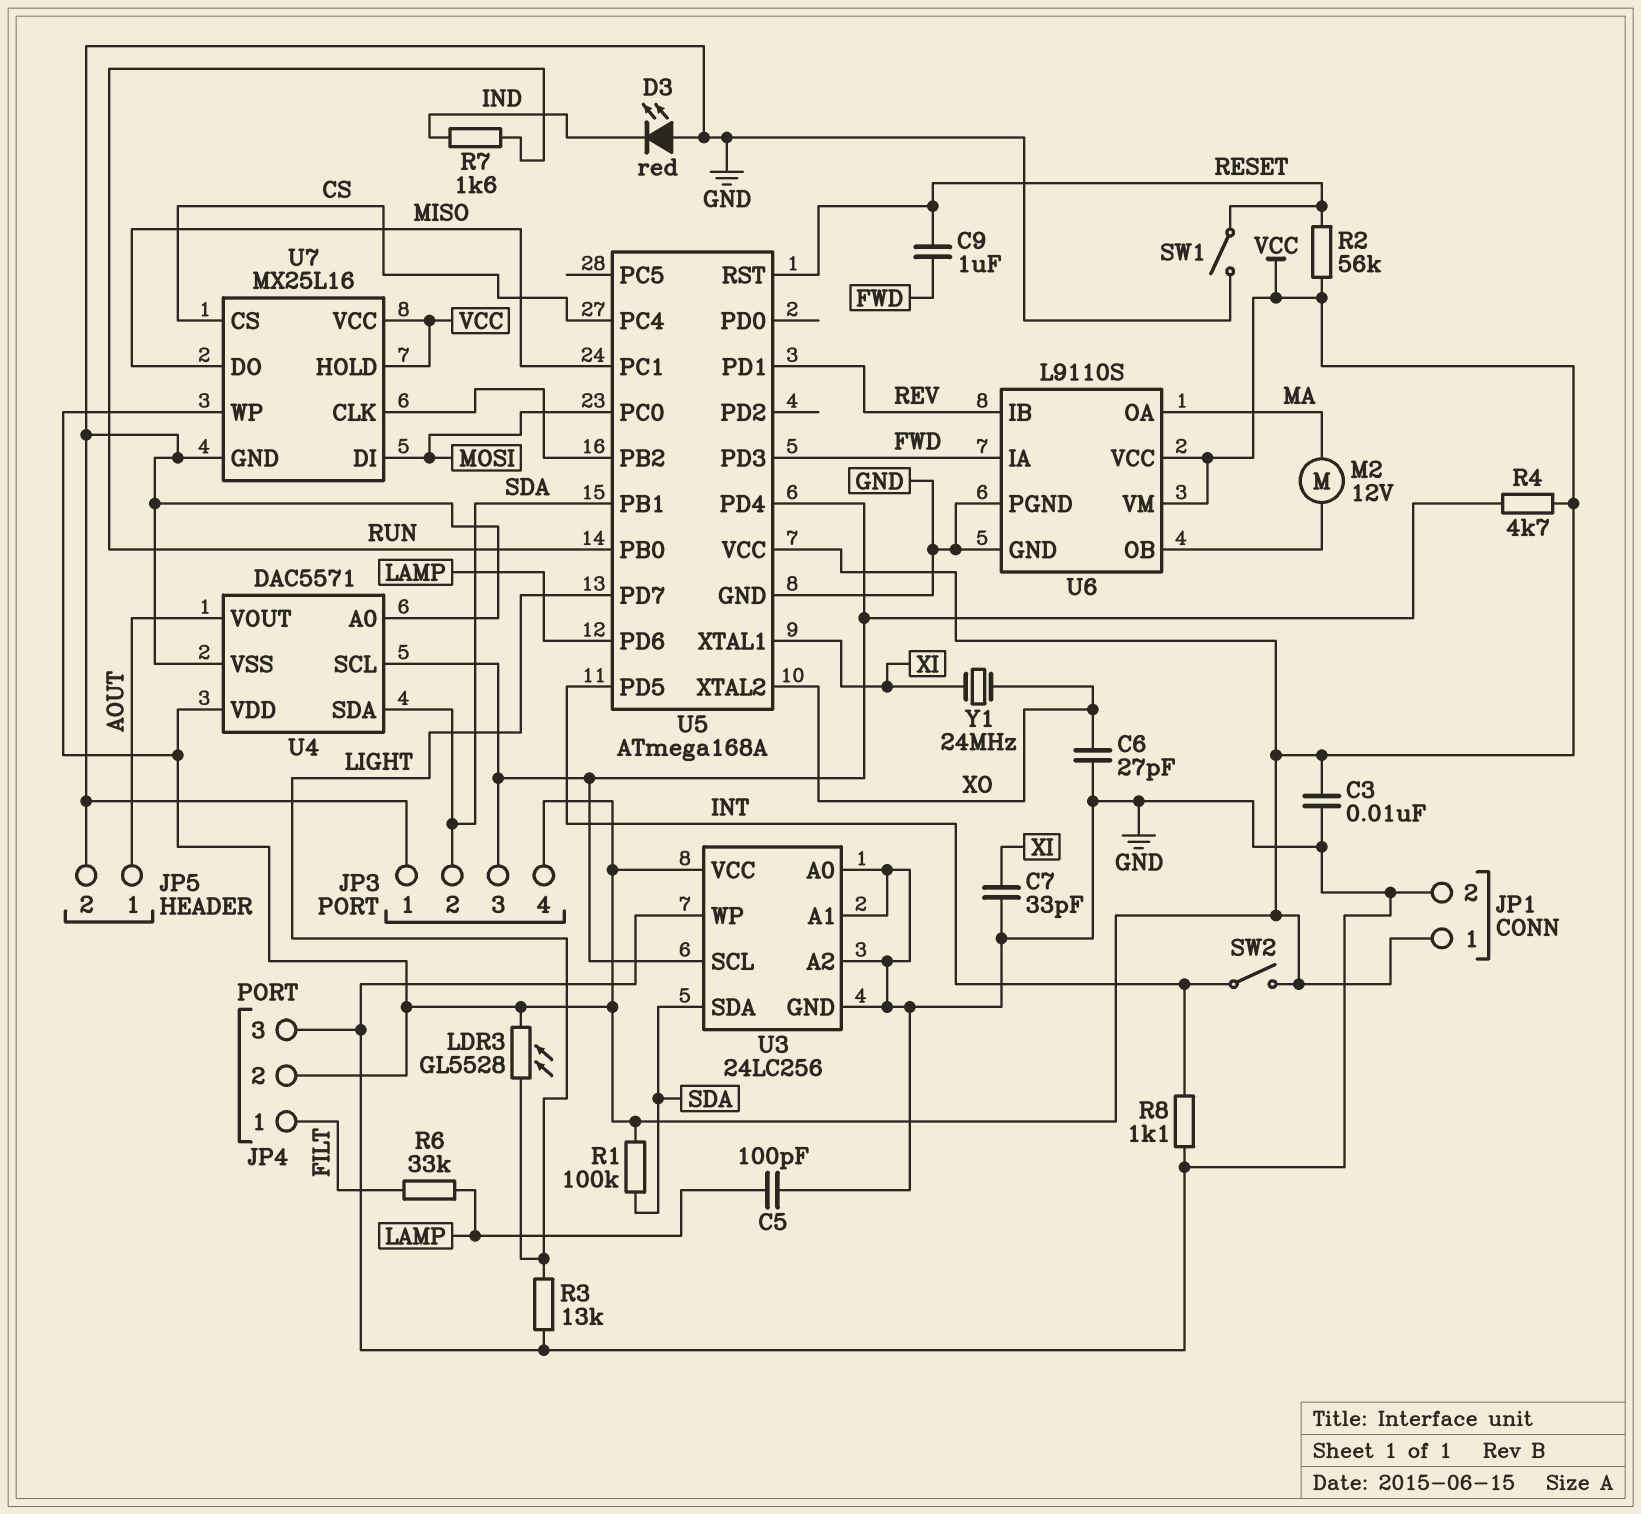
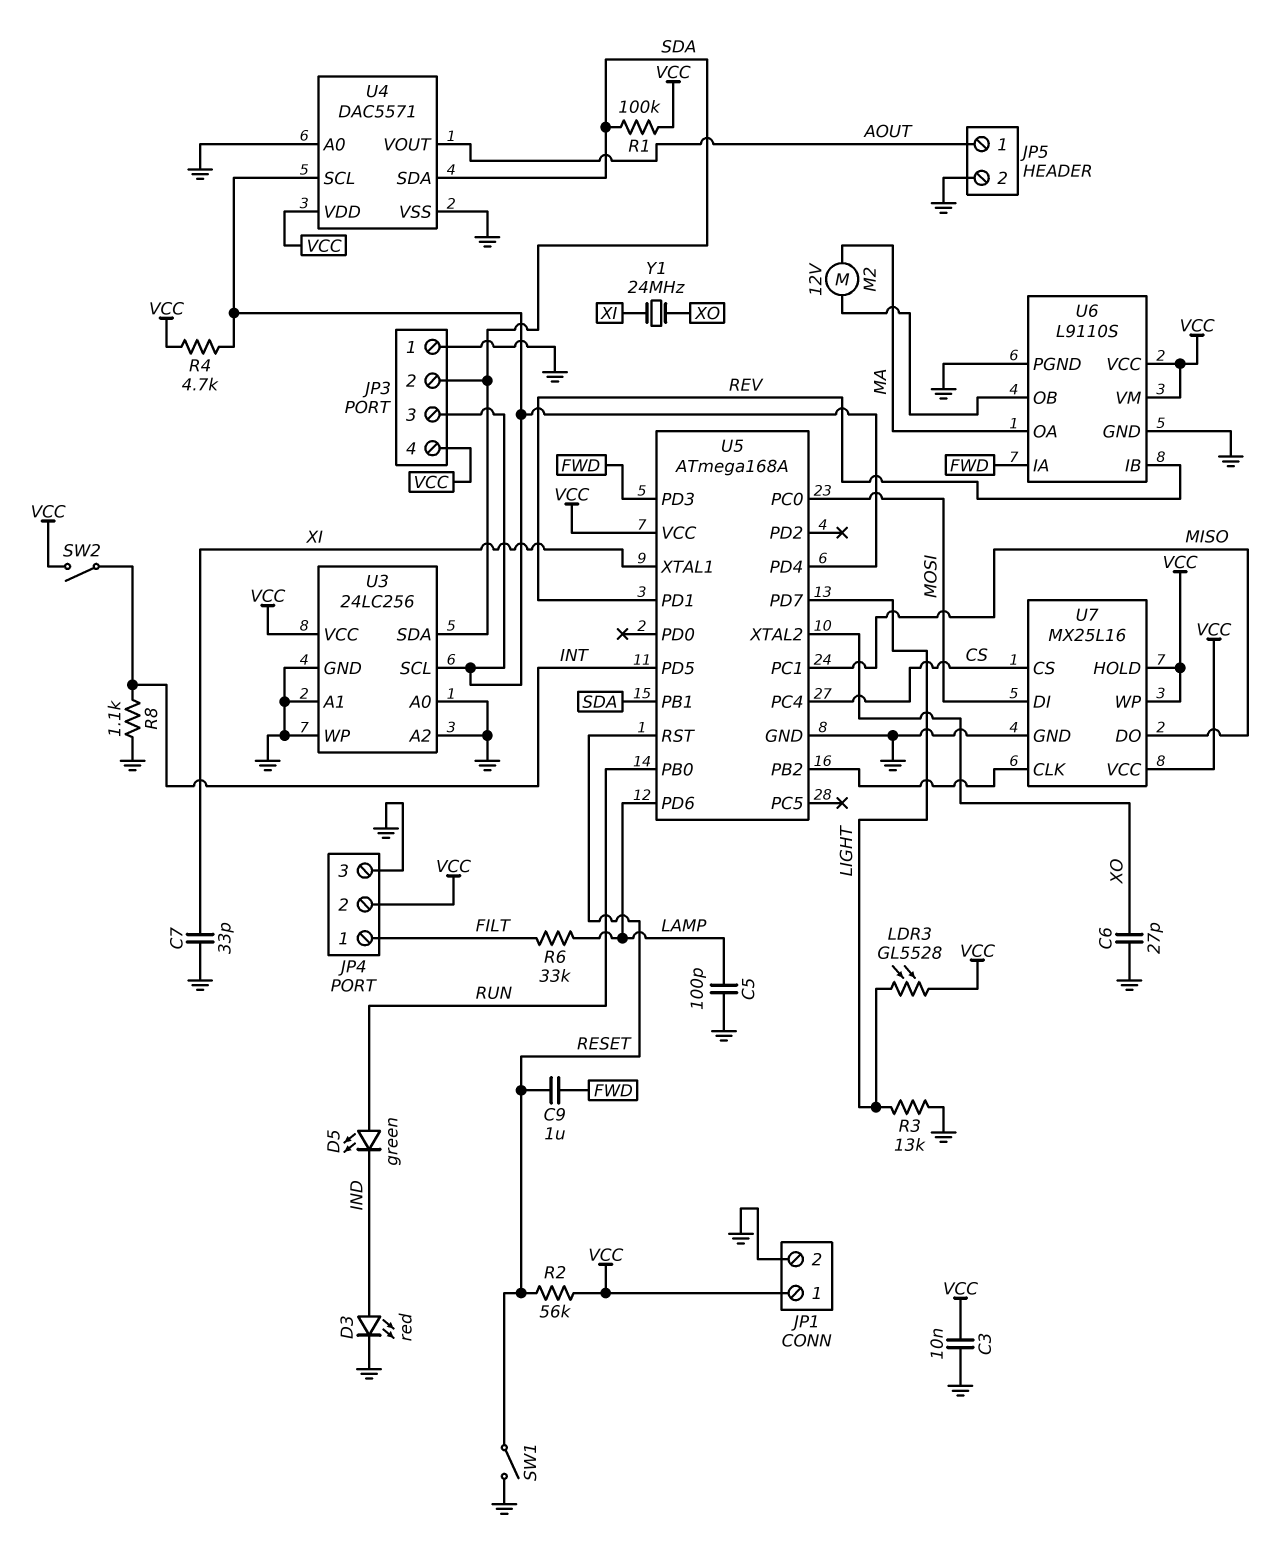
D3: LED red (A GND, K IND) -> LED red (A IND, K GND)
D5: none -> LED green (A RUN, K IND)
R7: 1.6k (IND, RUN) -> none

